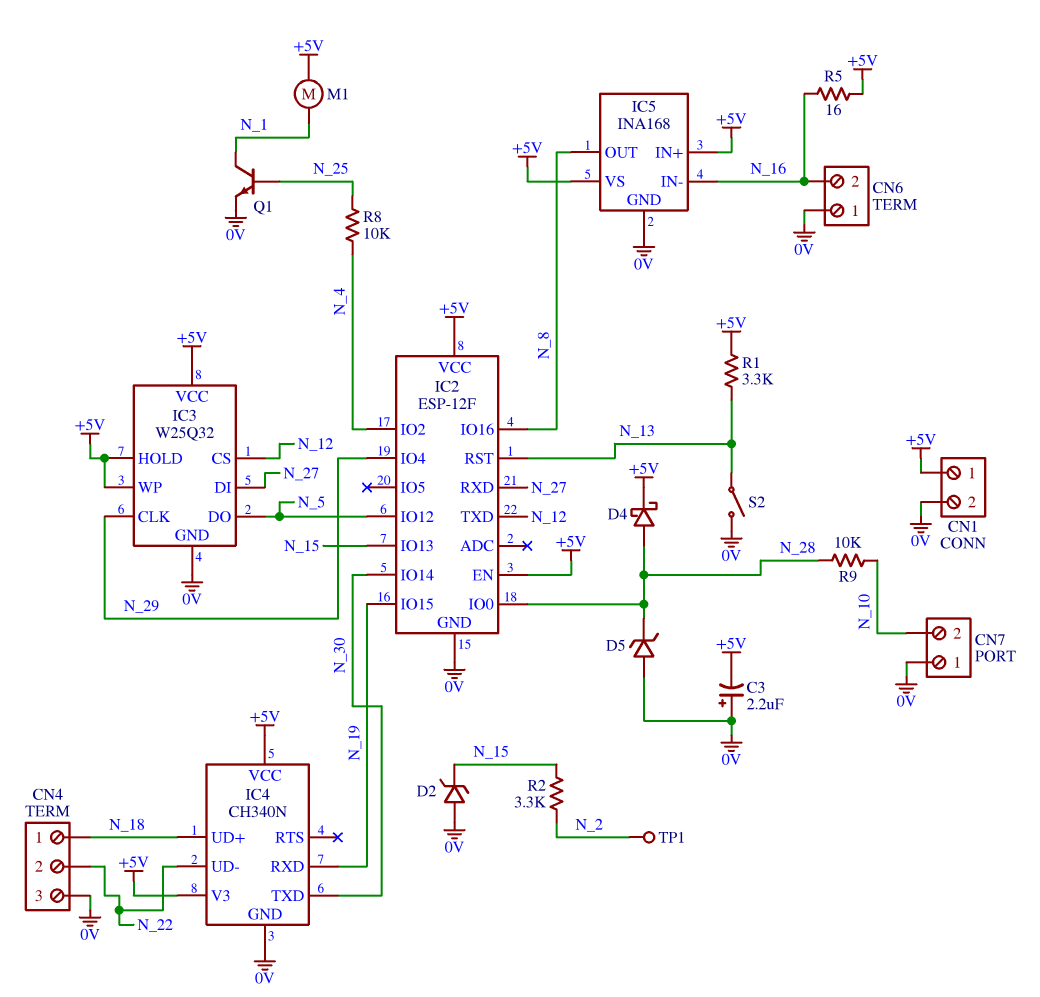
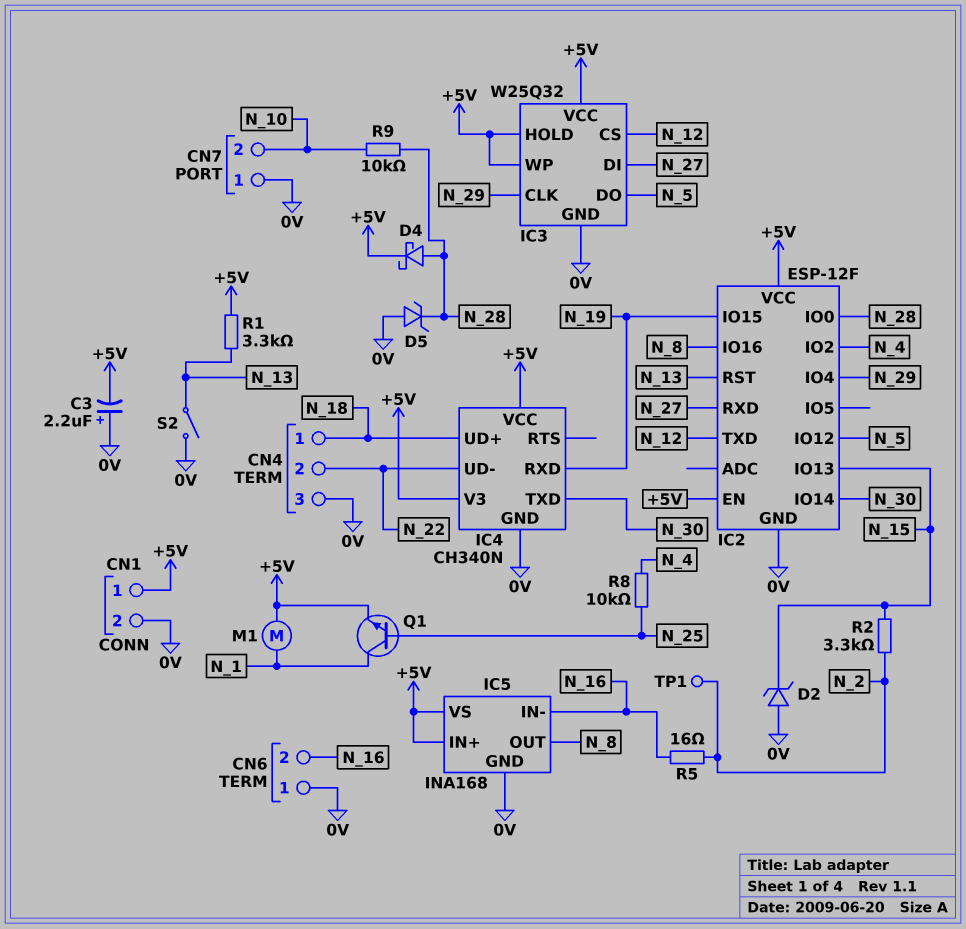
Q1: NPN (B N_25, C N_1, E 0V) -> NPN (B N_25, C N_1, E +5V)
R5: 16 (+5V, N_16) -> 16 (N_2, N_16)

